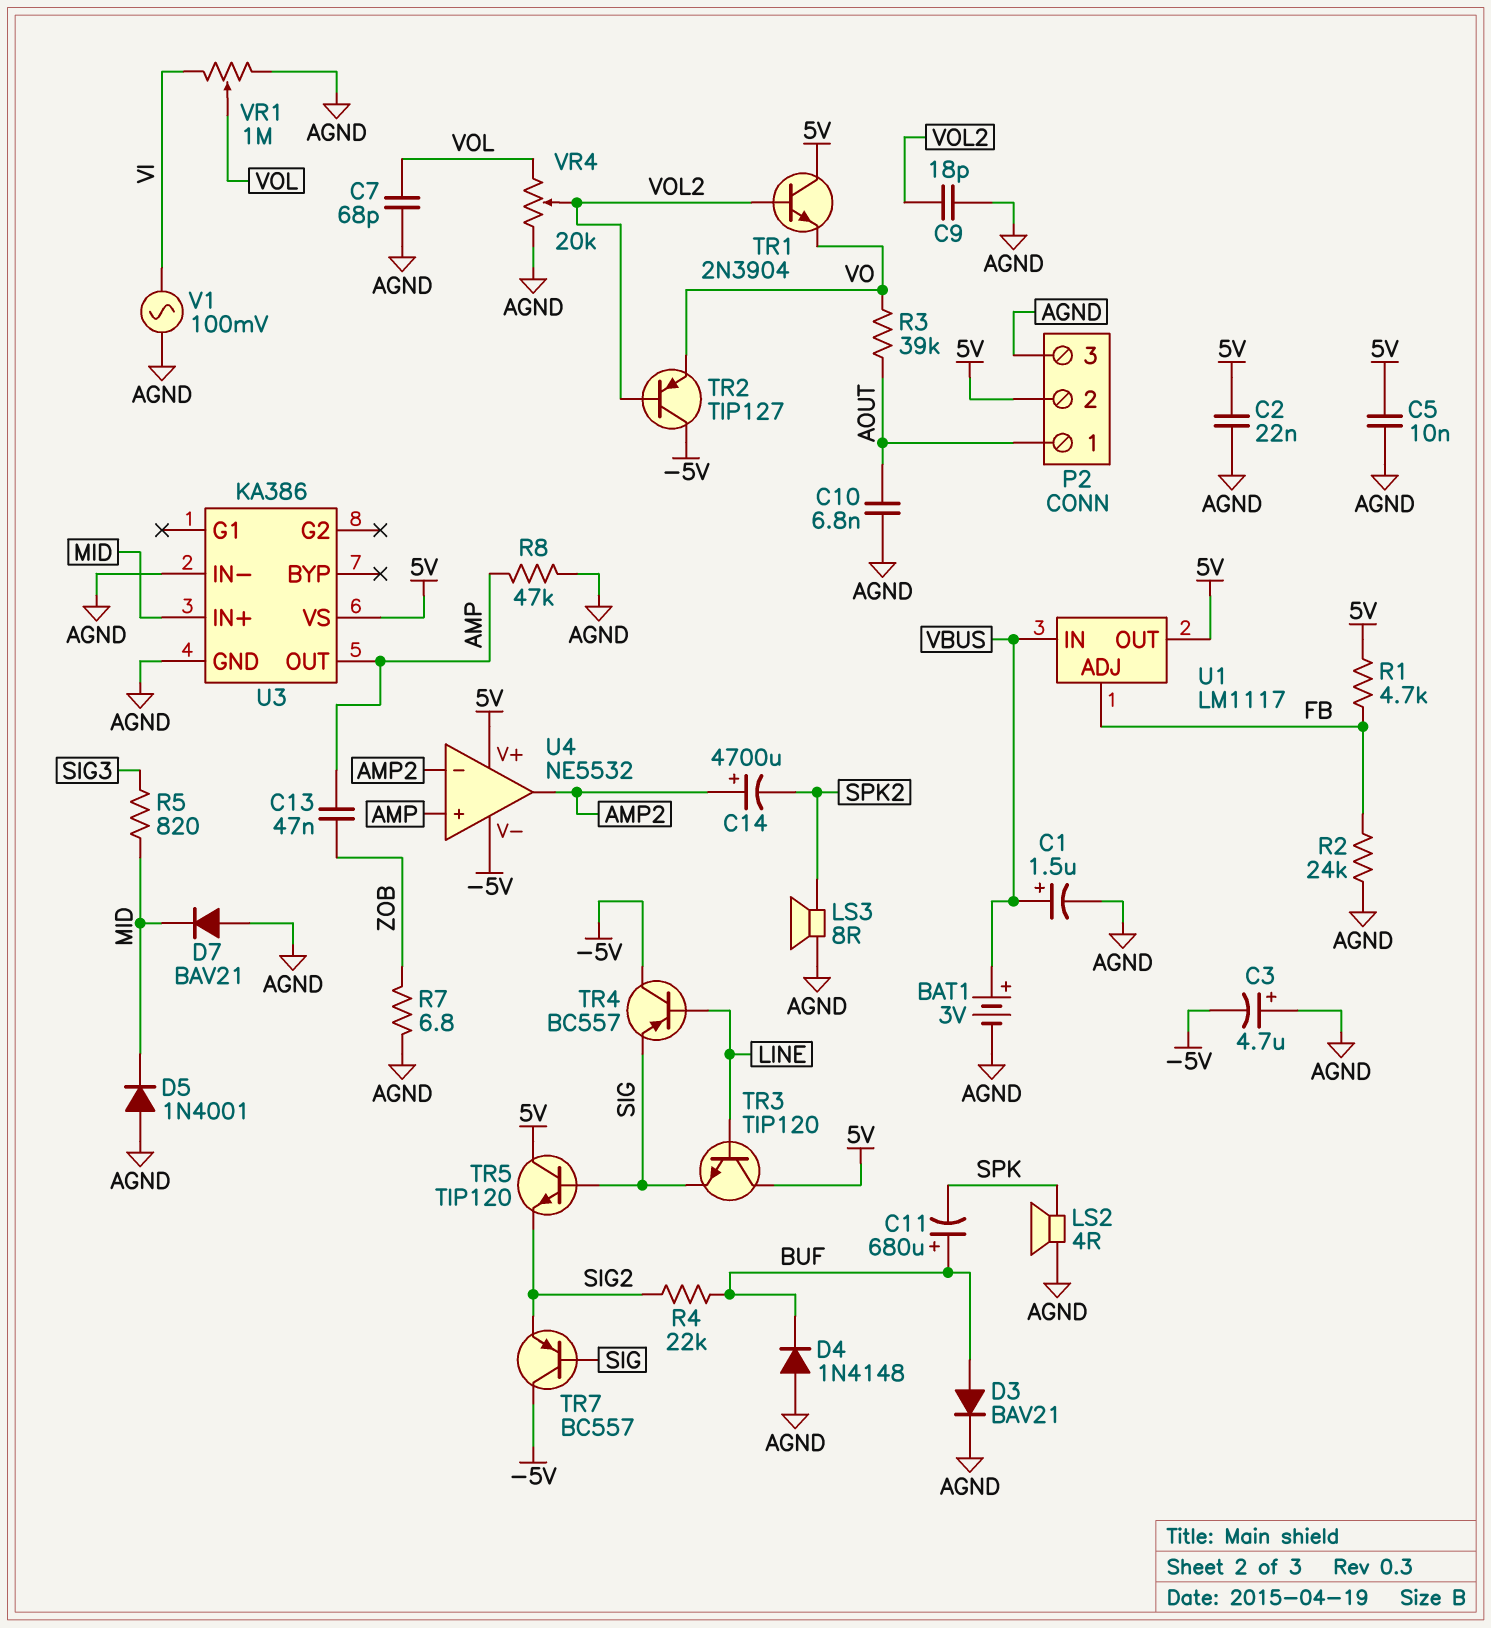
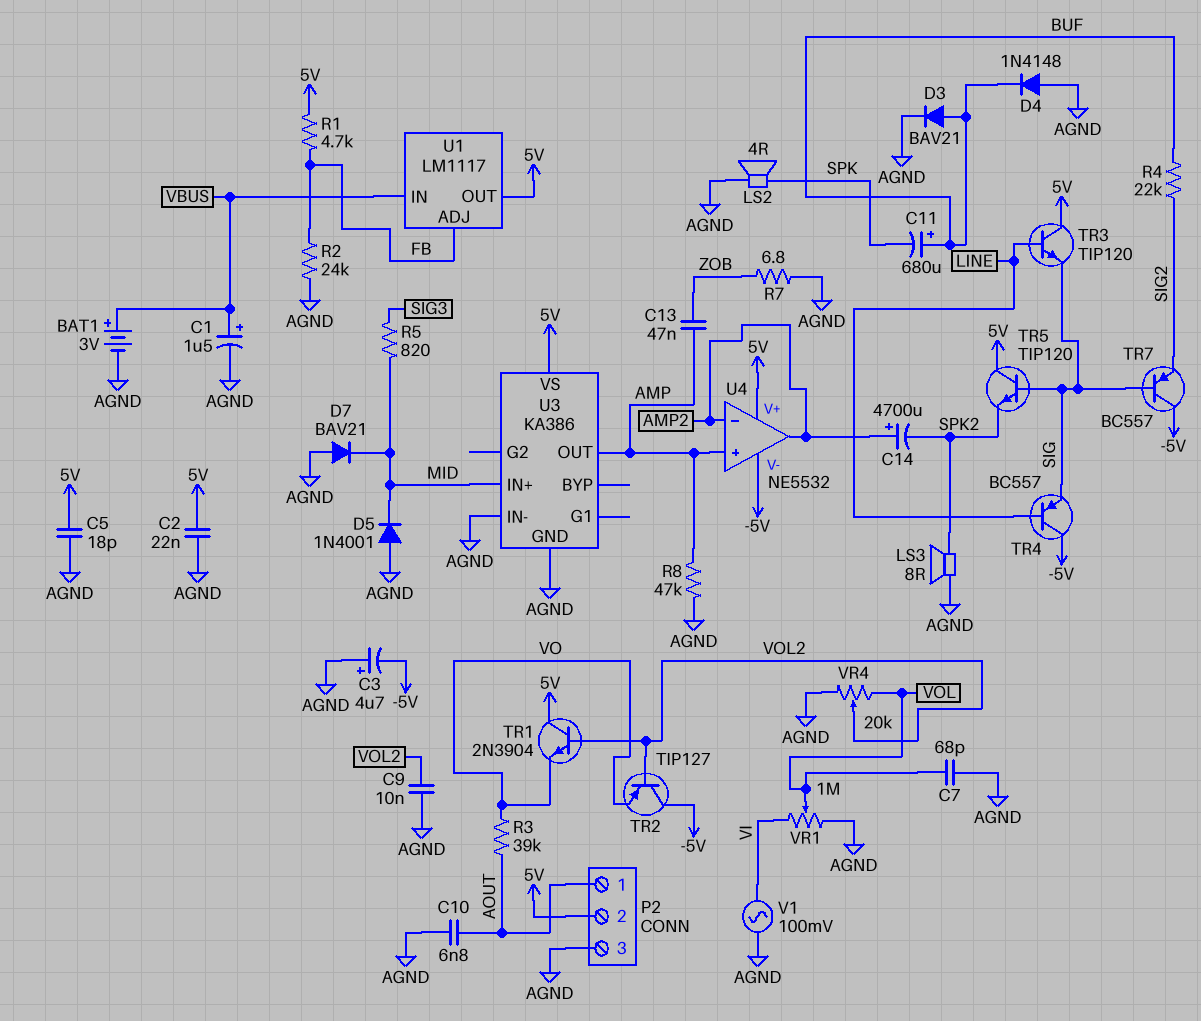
C5: 10nF (5V, AGND) -> 18pF (5V, AGND)
C9: 18pF (AGND, VOL2) -> 10nF (AGND, VOL2)
TR5: NPN TIP120 (B SIG, C 5V, E SIG2) -> NPN TIP120 (B SIG, C 5V, E SPK2)

